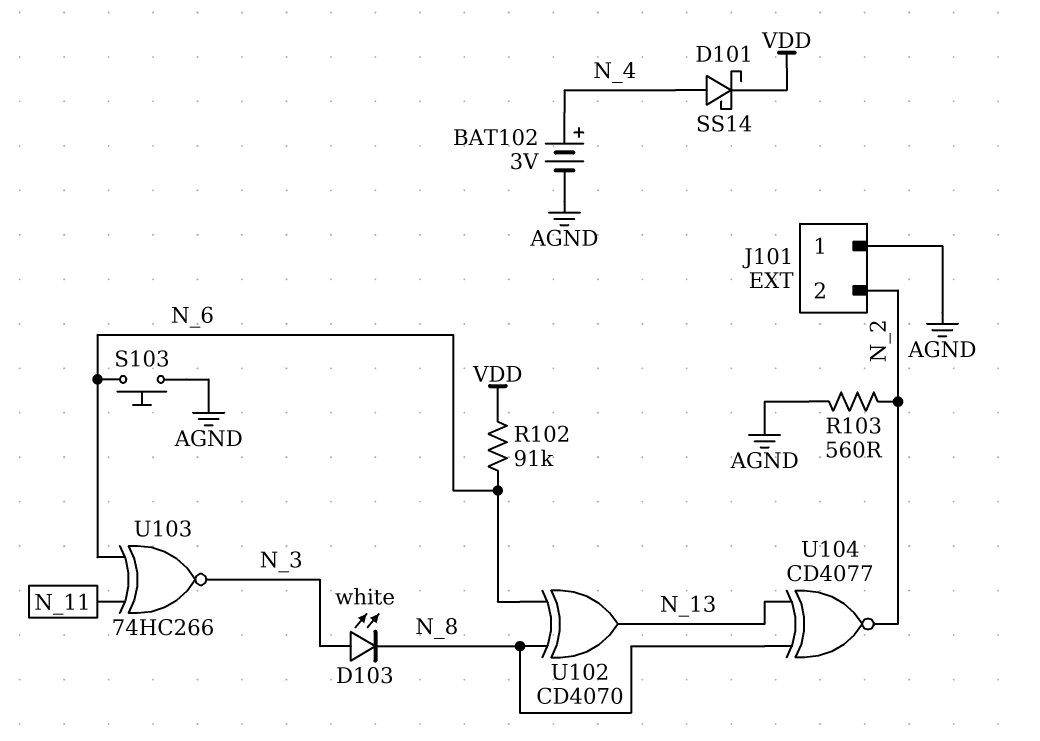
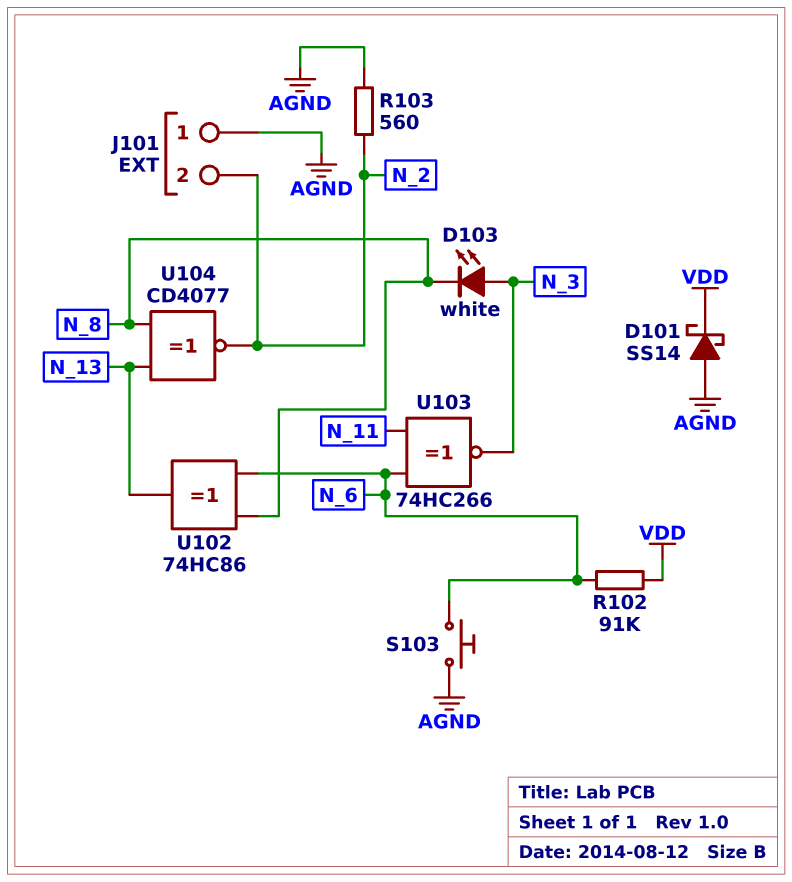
BAT102: 3V (plus N_4, minus AGND) -> none
D101: schottky SS14 (A N_4, K VDD) -> schottky SS14 (A AGND, K VDD)
U102: XOR CD4070 (in N_6, in N_8, out N_13) -> XOR 74HC86 (in N_6, in N_8, out N_13)

